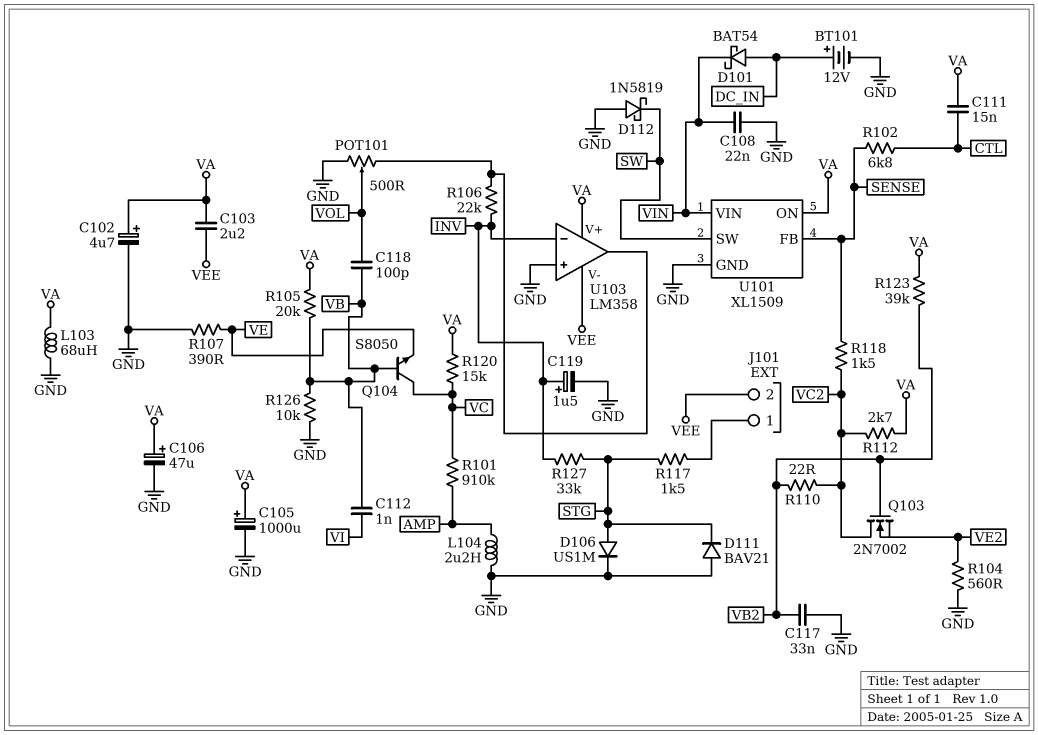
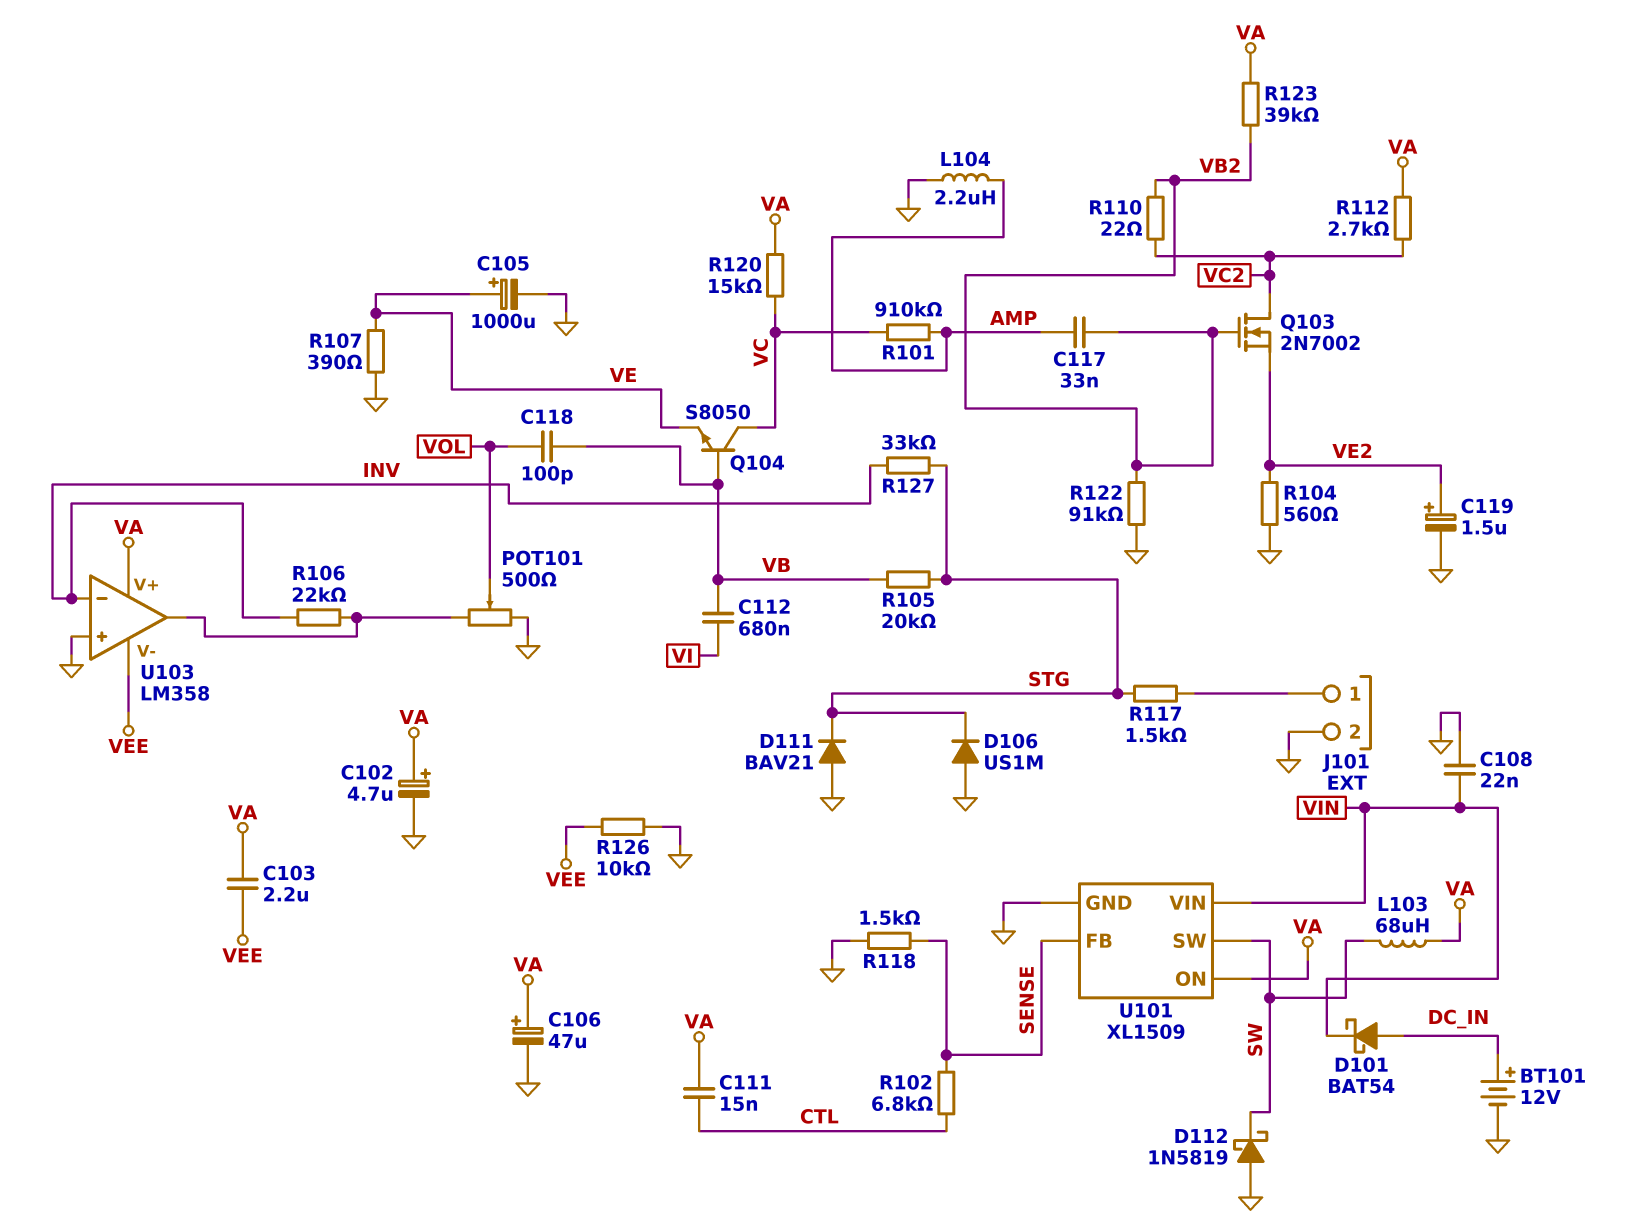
C105: 1000uF (plus VA, minus GND) -> 1000uF (plus VE, minus GND)
C112: 1nF (VB, VI) -> 680nF (VB, VI)
C117: 33nF (GND, VB2) -> 33nF (AMP, VB2)
C119: 1.5uF (plus INV, minus GND) -> 1.5uF (plus VE2, minus GND)
D106: diode US1M (A STG, K GND) -> diode US1M (A GND, K STG)
J101 pin 2: VEE -> GND
L103: 68uH (GND, VA) -> 68uH (SW, VA)
R105: 20k (VA, VB) -> 20k (STG, VB)
R118: 1.5k (SENSE, VC2) -> 1.5k (GND, SENSE)
R122: none -> 91k (GND, VB2)
R126: 10k (GND, VB) -> 10k (GND, VEE)

